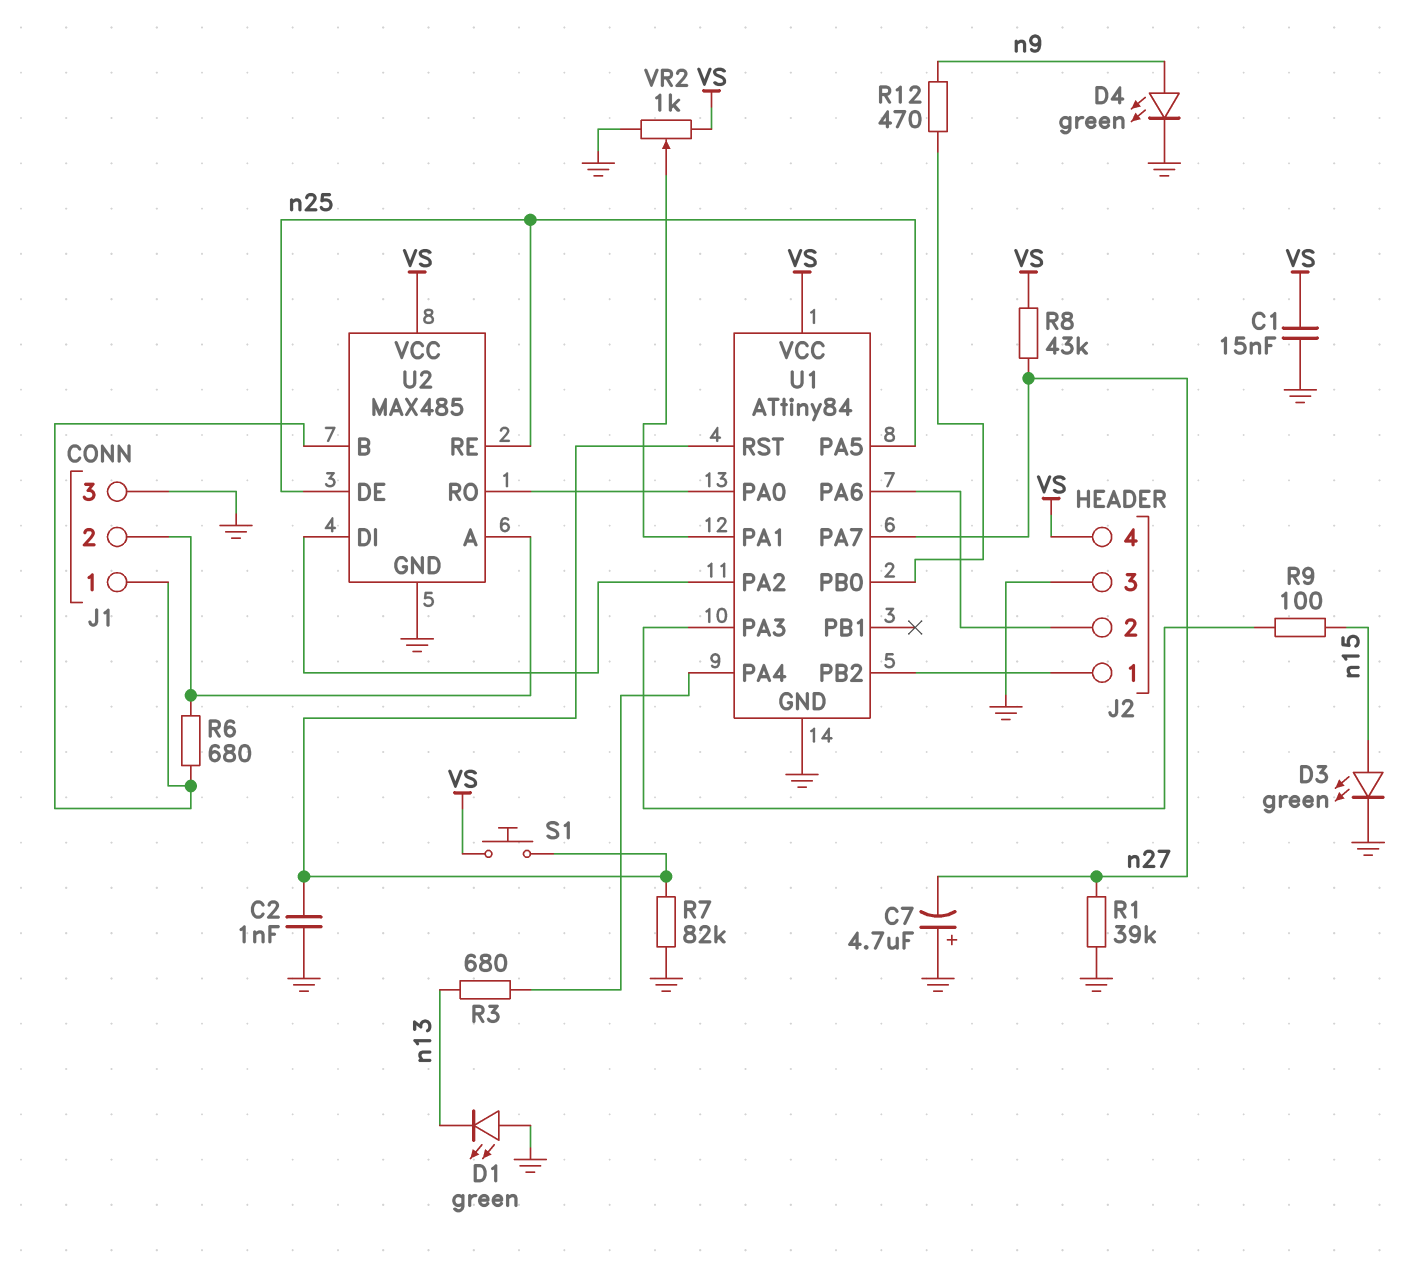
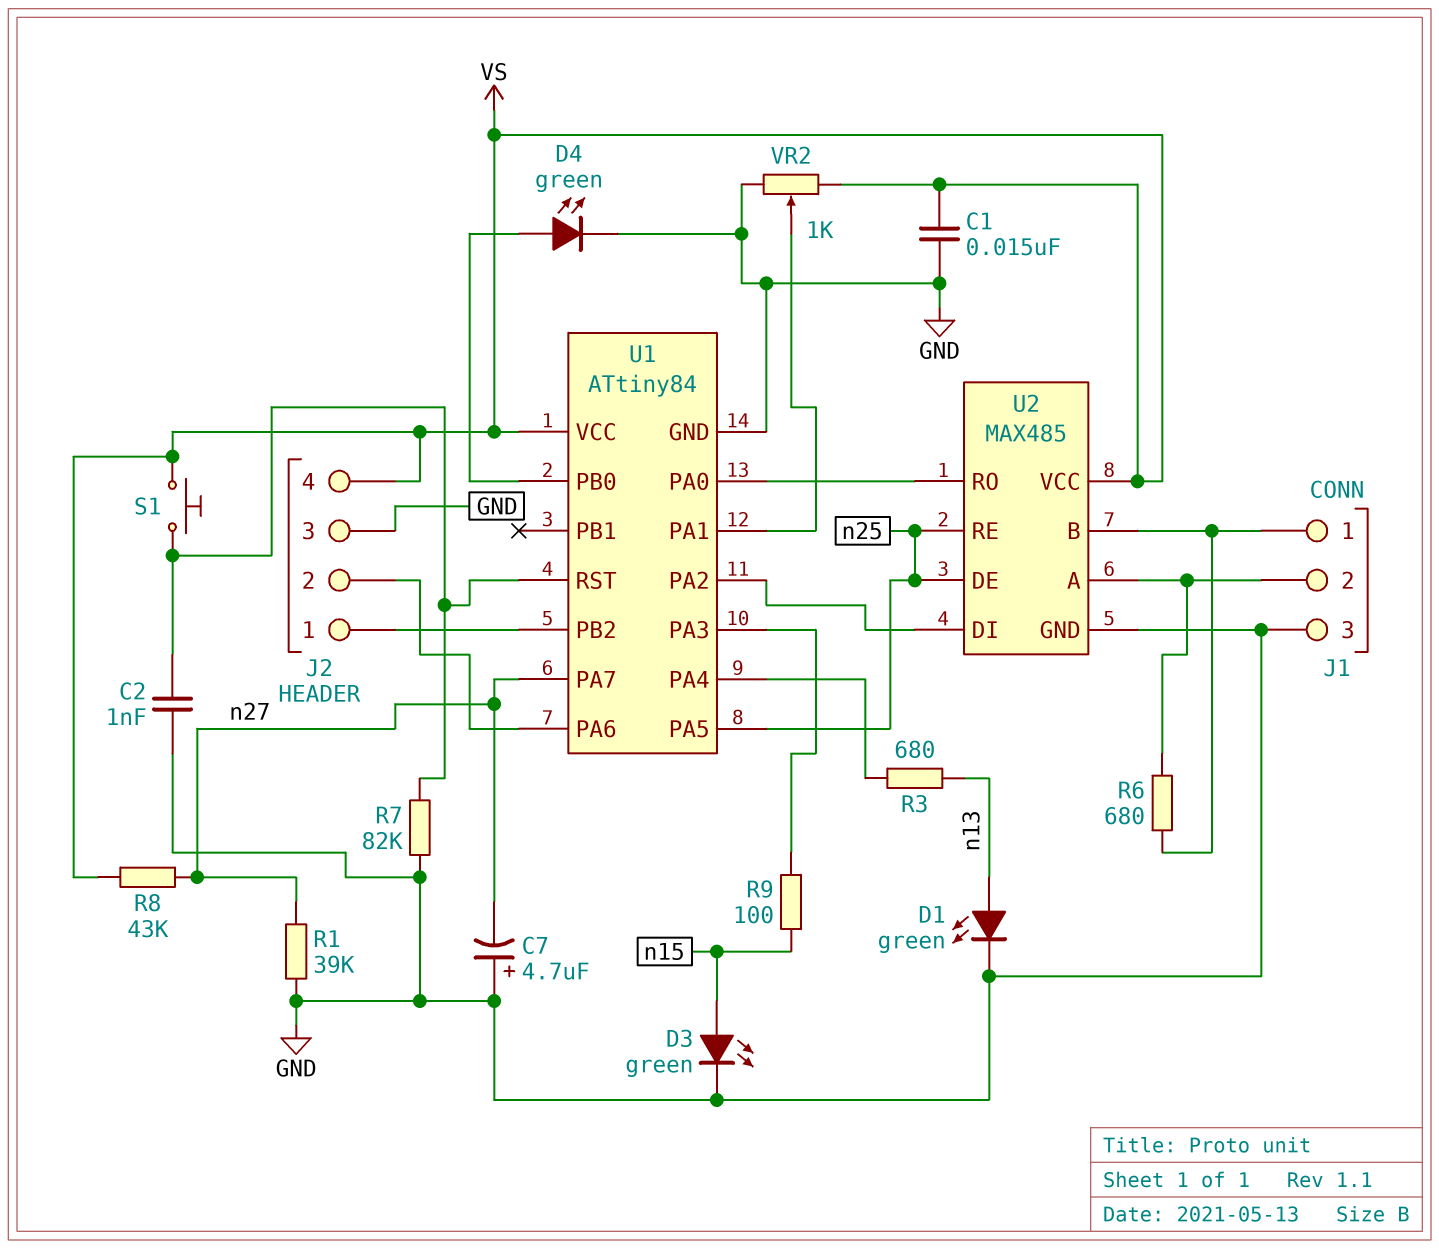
D1: LED green (A GND, K n13) -> LED green (A n13, K GND)
D4: LED green (A n9, K GND) -> LED green (A U1/PB0, K GND)
R12: 470 (U1/PB0, n9) -> none

